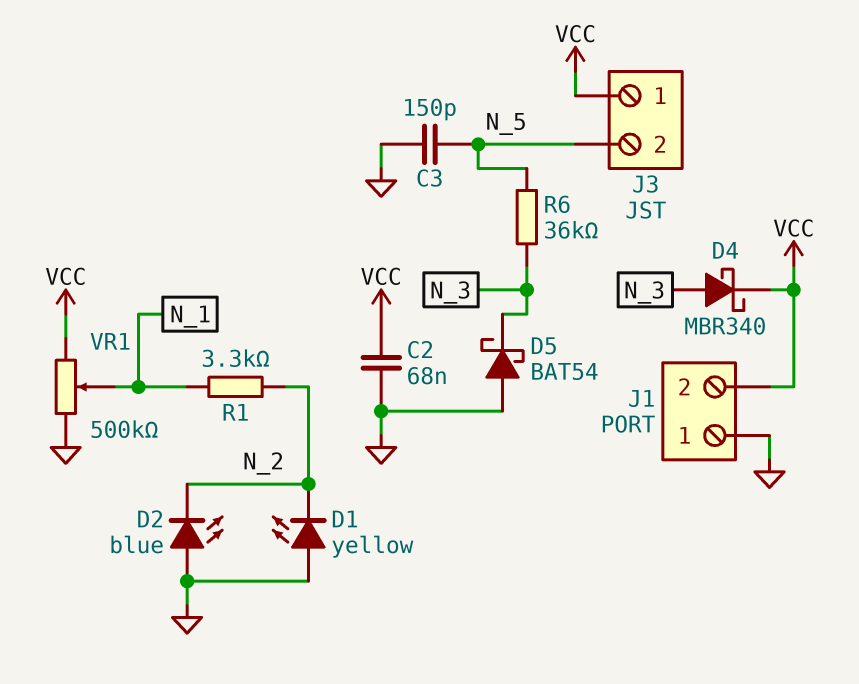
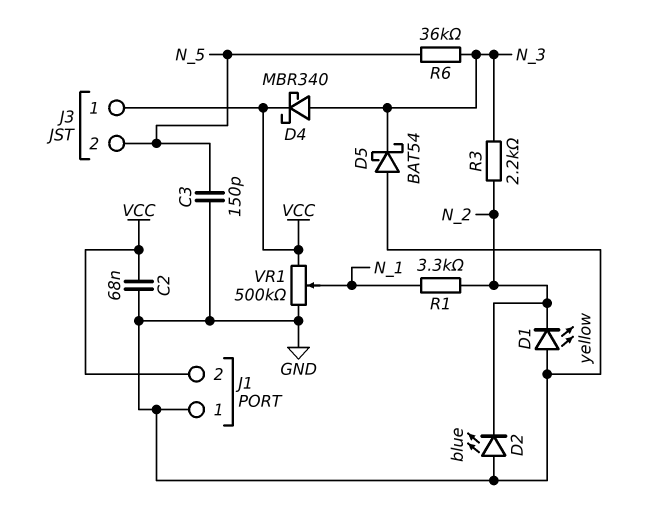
R3: none -> 2.2k (N_2, N_3)

